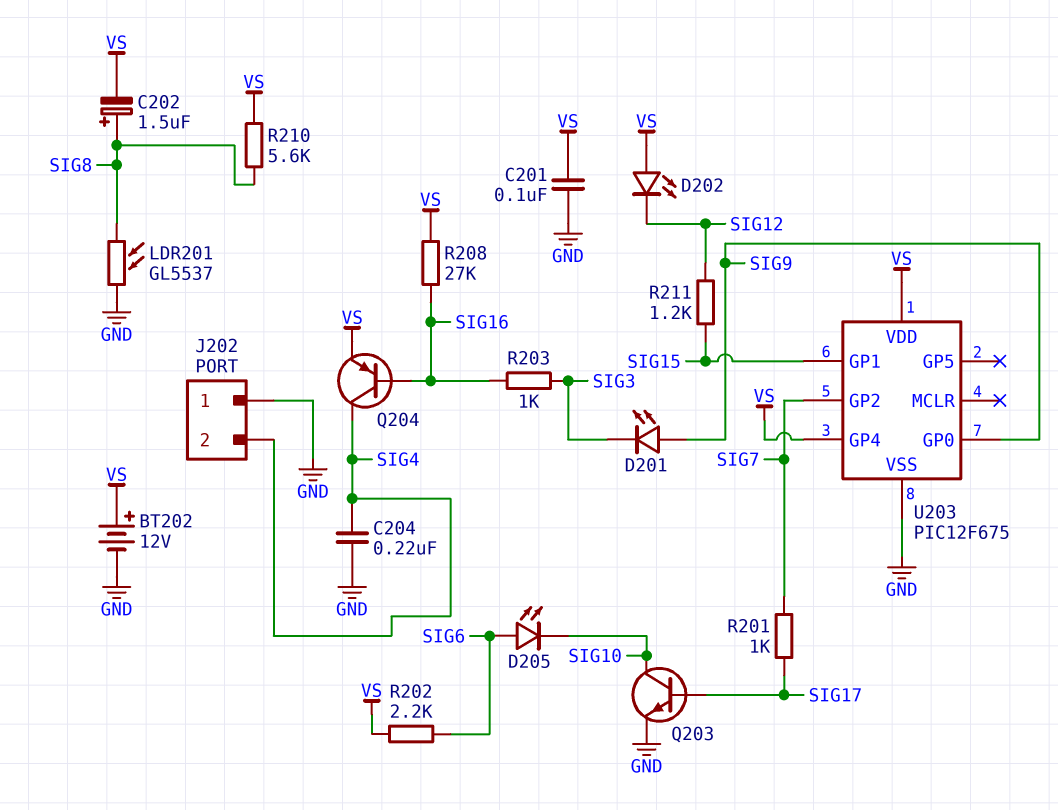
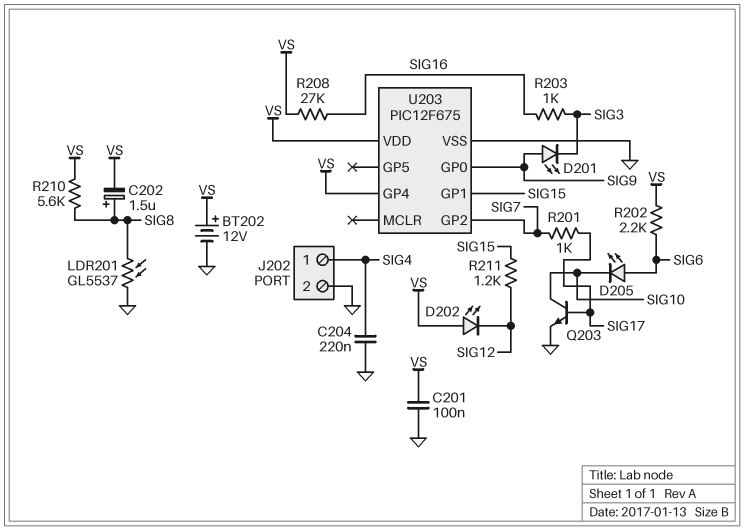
J202 pin 1: GND -> SIG4
J202 pin 2: SIG4 -> GND
Q204: PNP (B SIG16, C SIG4, E VS) -> none

